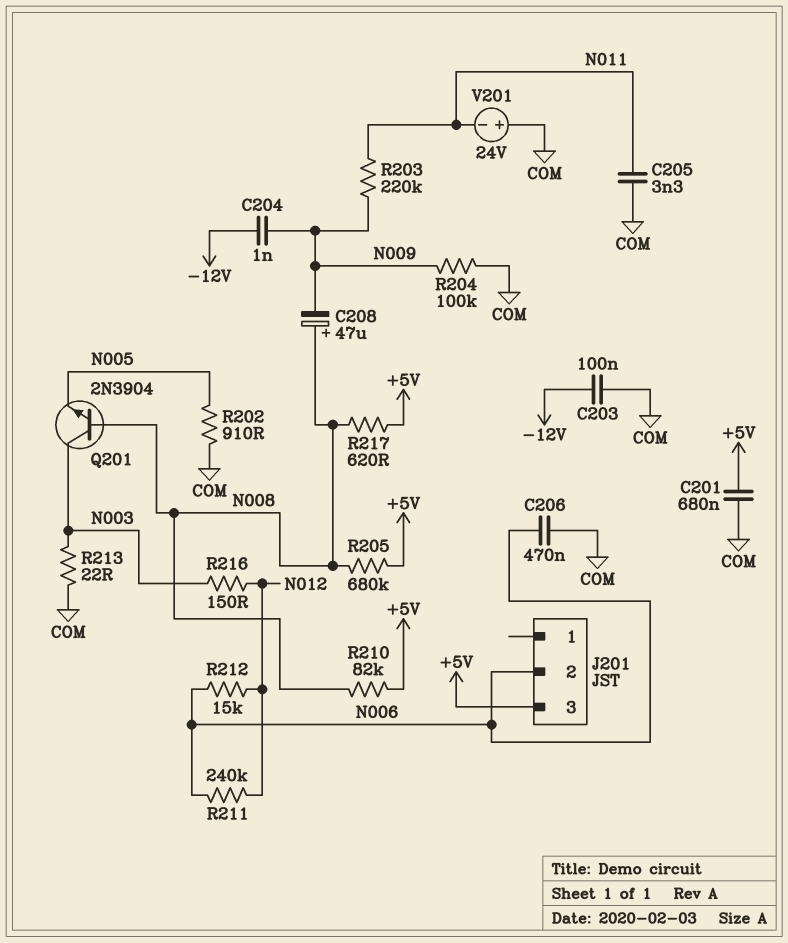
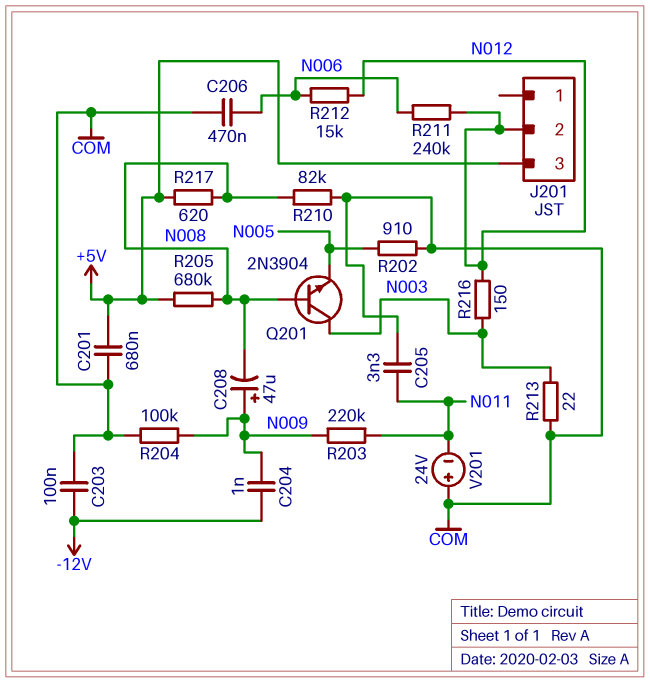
C208: 47uF (plus N008, minus N009) -> 47uF (plus N009, minus N008)
J201 pin 2: N006 -> N012
R210: 82k (+5V, N008) -> 82k (COM, N008)

